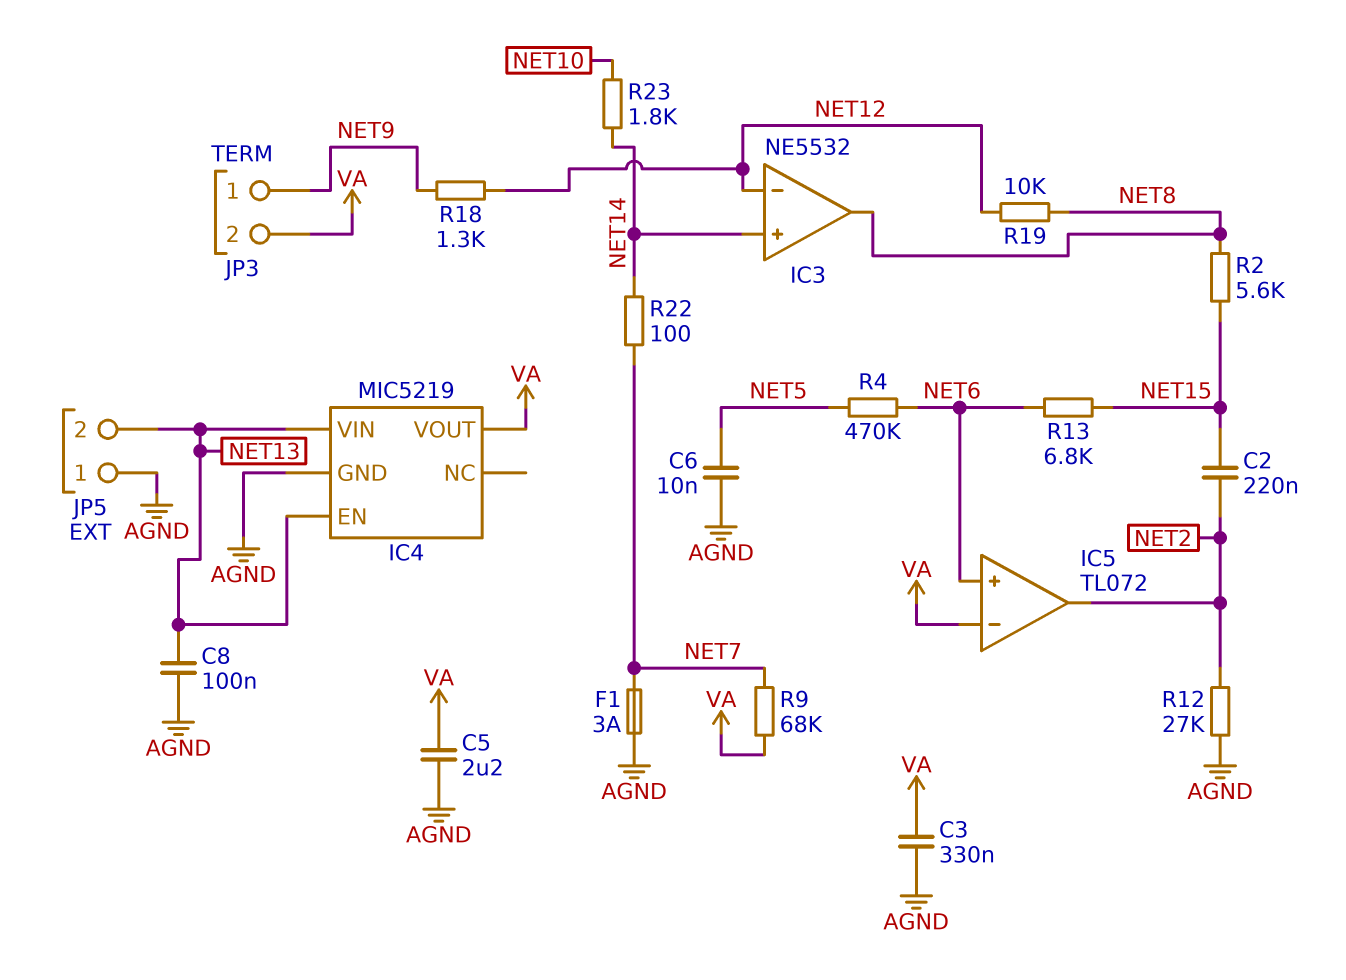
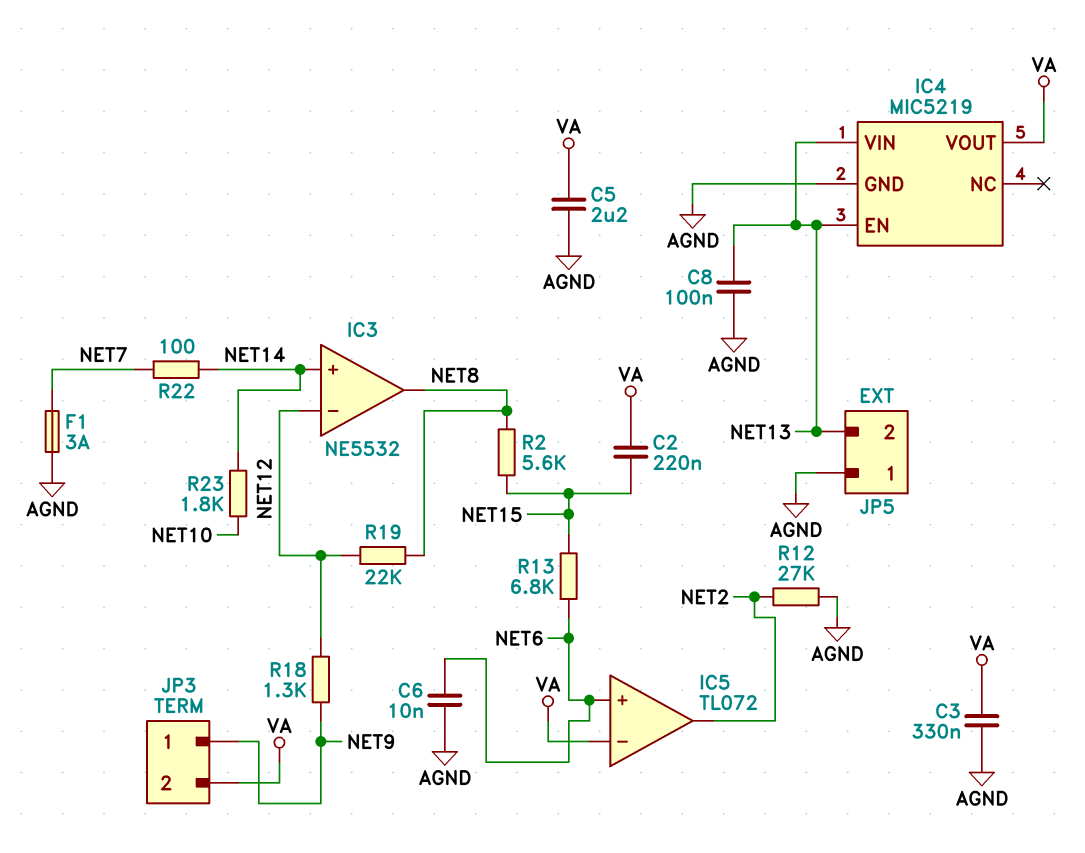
C2: 220nF (NET2, NET15) -> 220nF (NET15, VA)
C6: 10nF (AGND, NET5) -> 10nF (AGND, NET6)
R4: 470k (NET5, NET6) -> none
R9: 68k (NET7, VA) -> none
R19: 10k (NET8, NET12) -> 22k (NET8, NET12)

